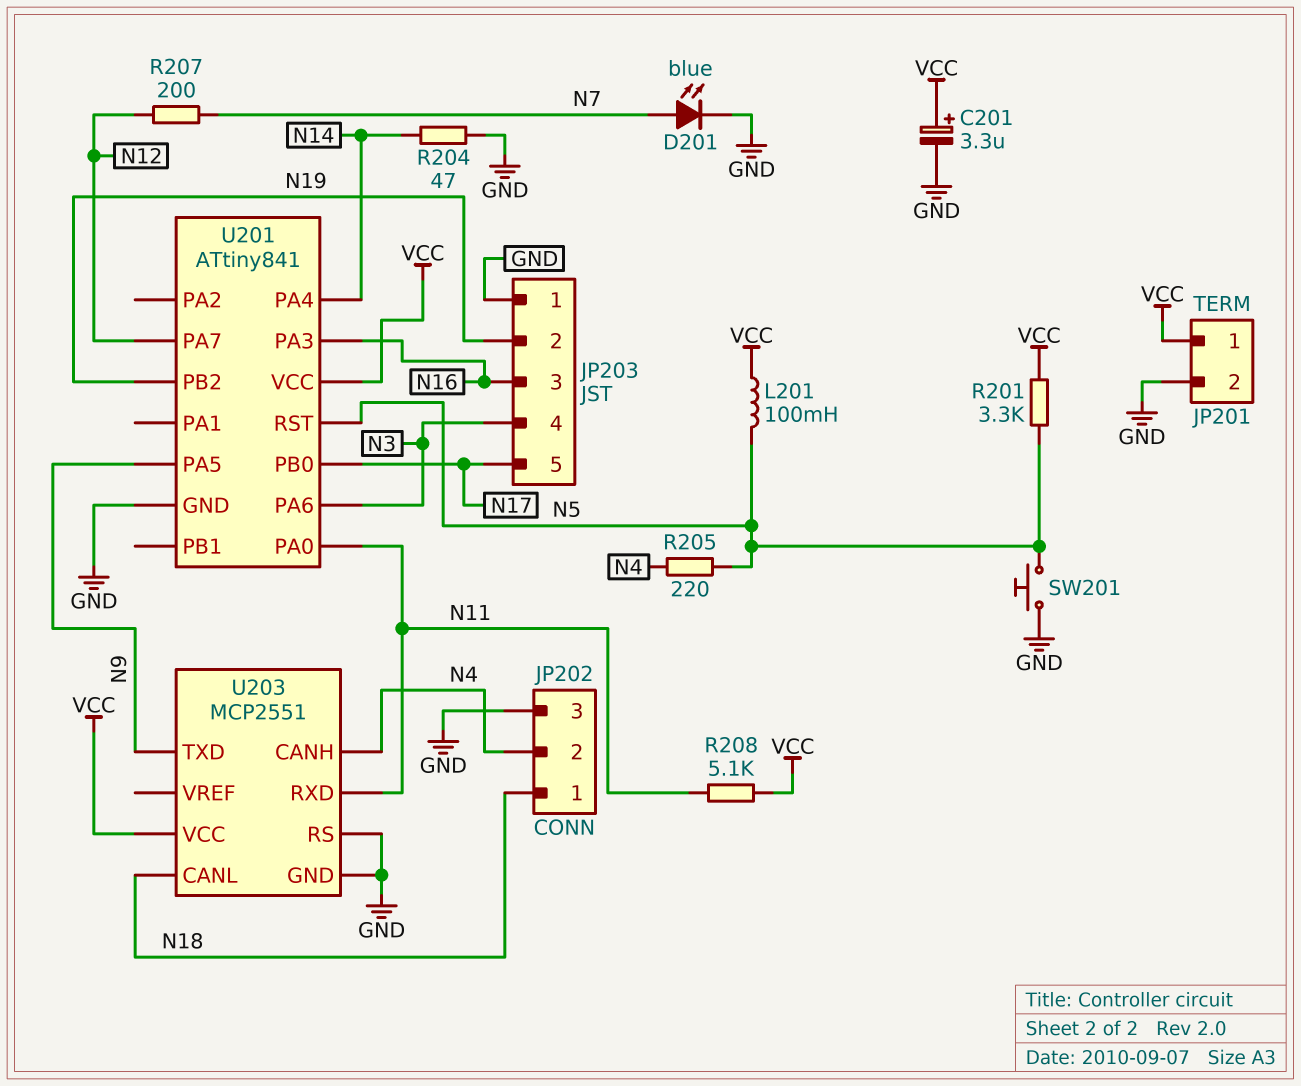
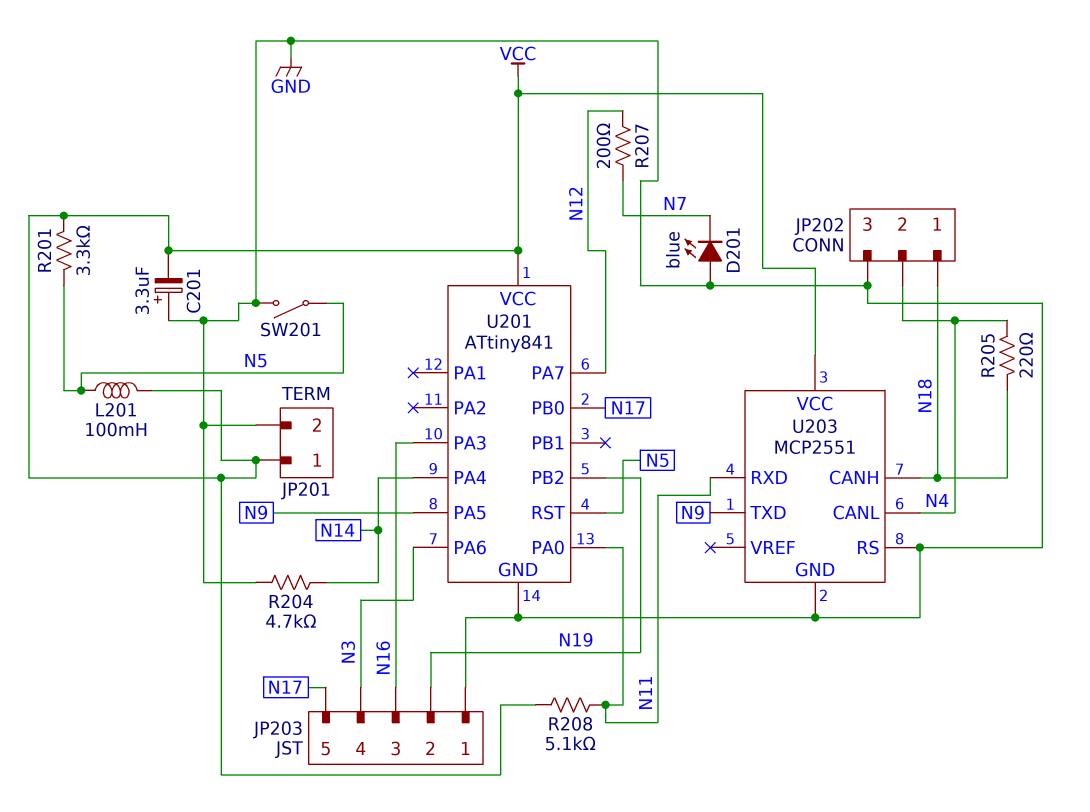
C201: 3.3uF (plus VCC, minus GND) -> 3.3uF (plus GND, minus VCC)
D201: LED blue (A N7, K GND) -> LED blue (A GND, K N7)
R204: 47 (GND, N14) -> 4.7k (GND, N14)
R205: 220 (N4, N5) -> 220 (N4, N18)
SW201: button (GND, N5) -> switch (GND, N5)
U203 pin CANH: N4 -> N18
U203 pin CANL: N18 -> N4

